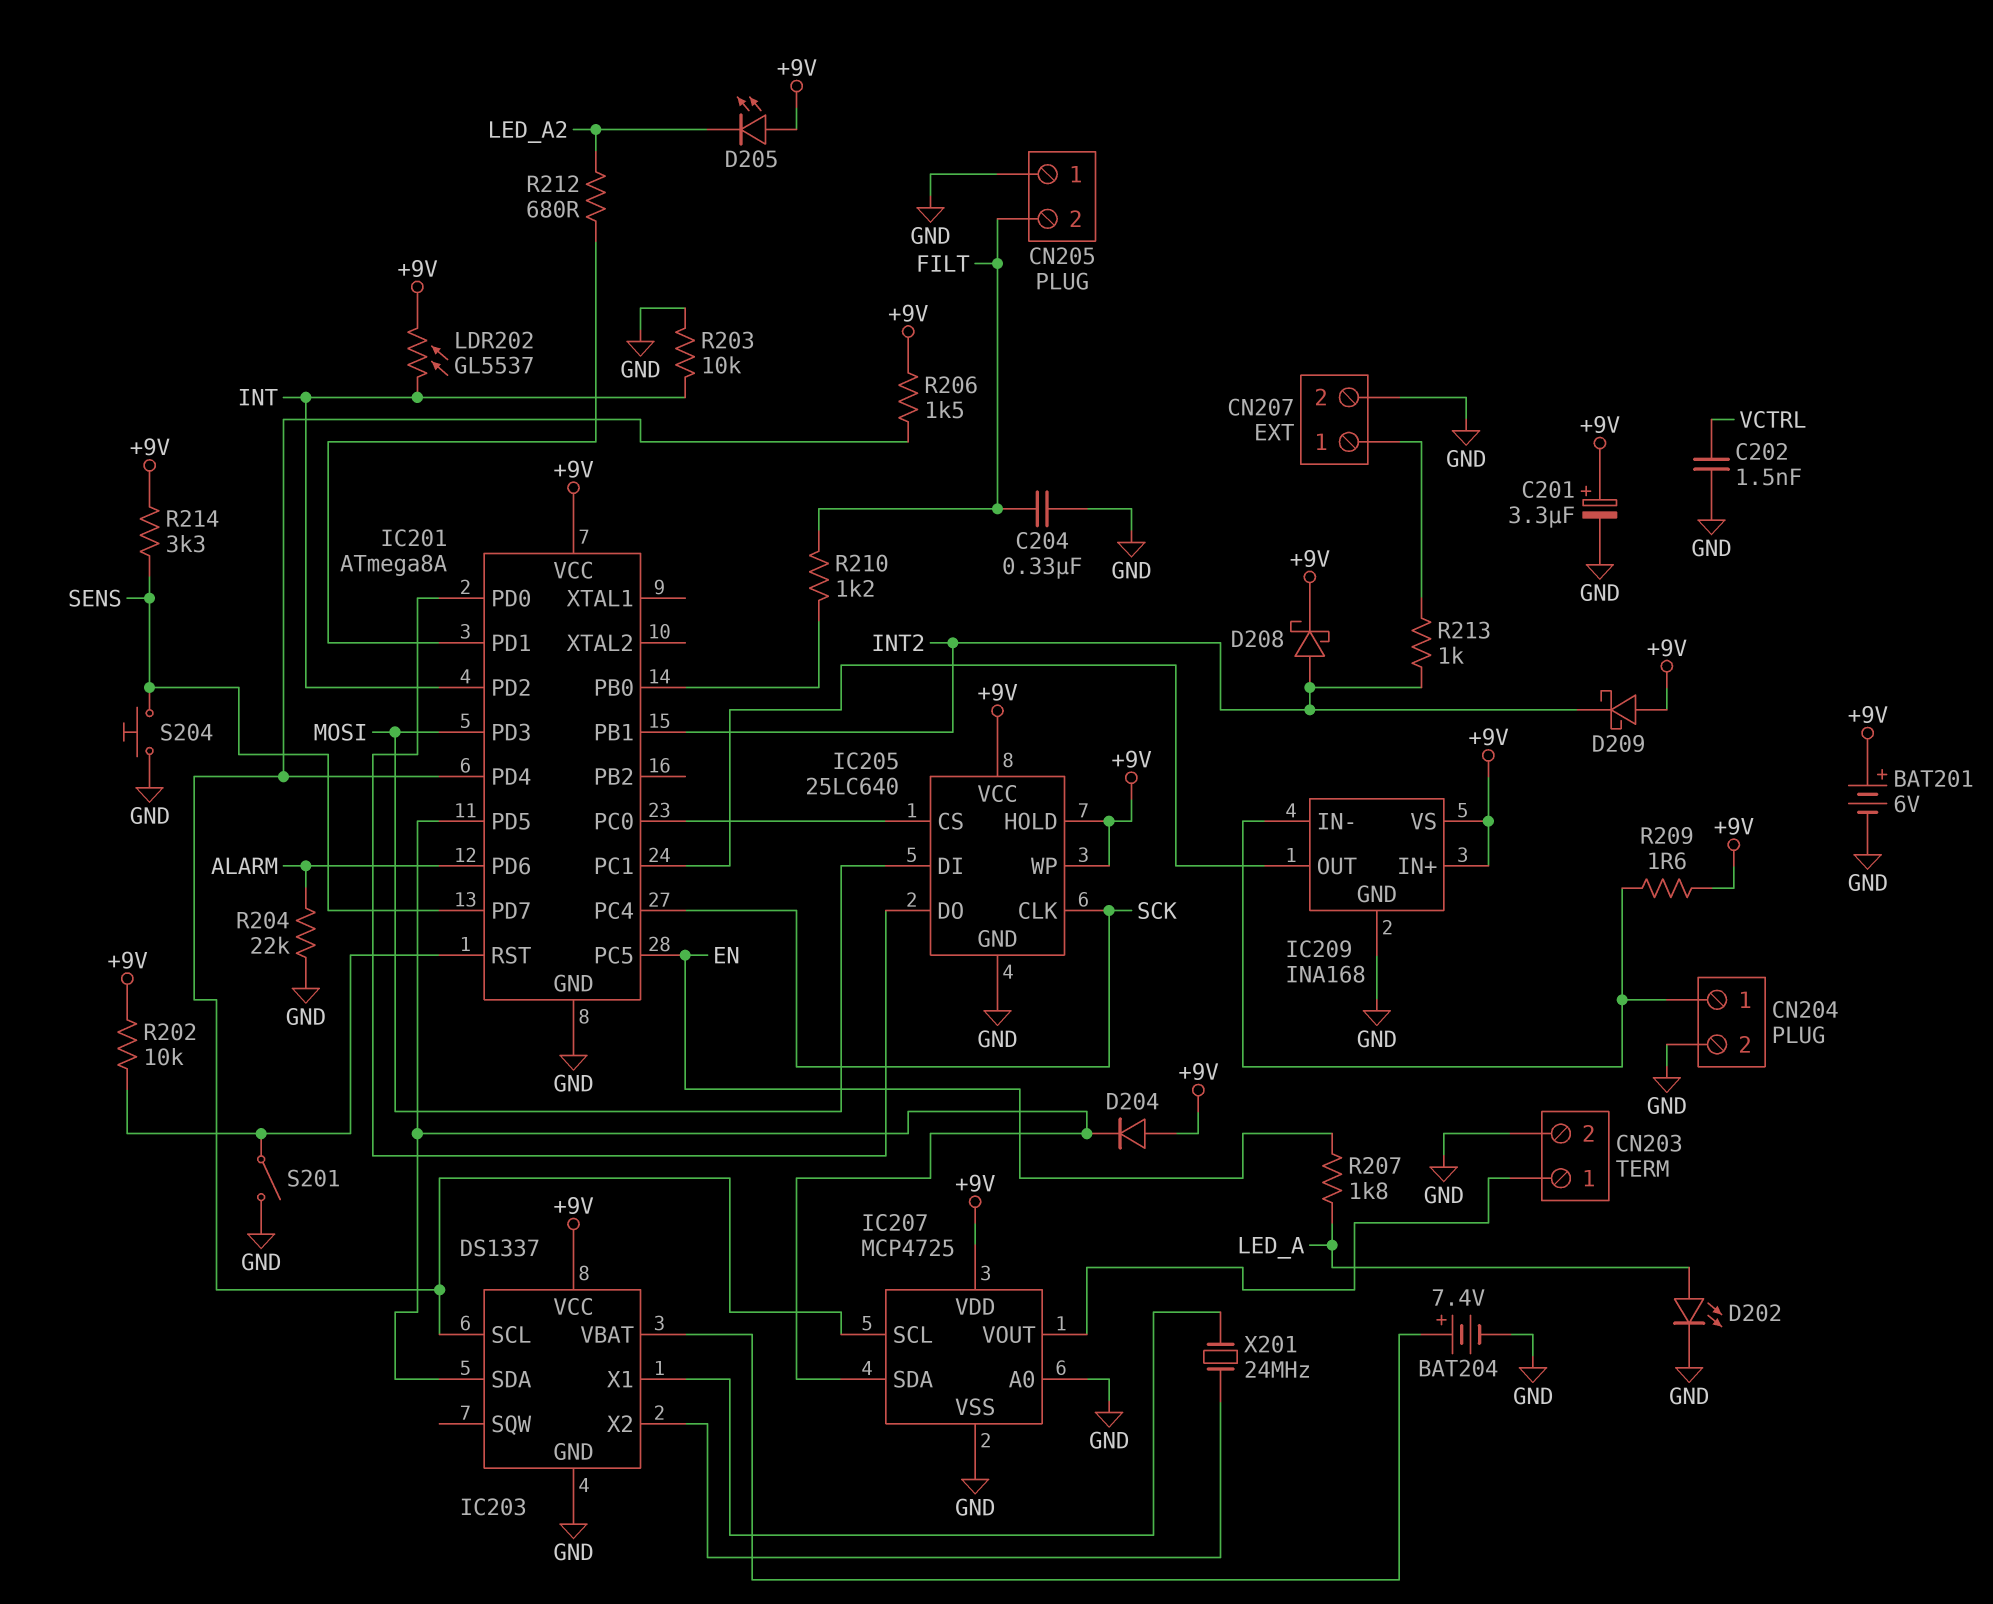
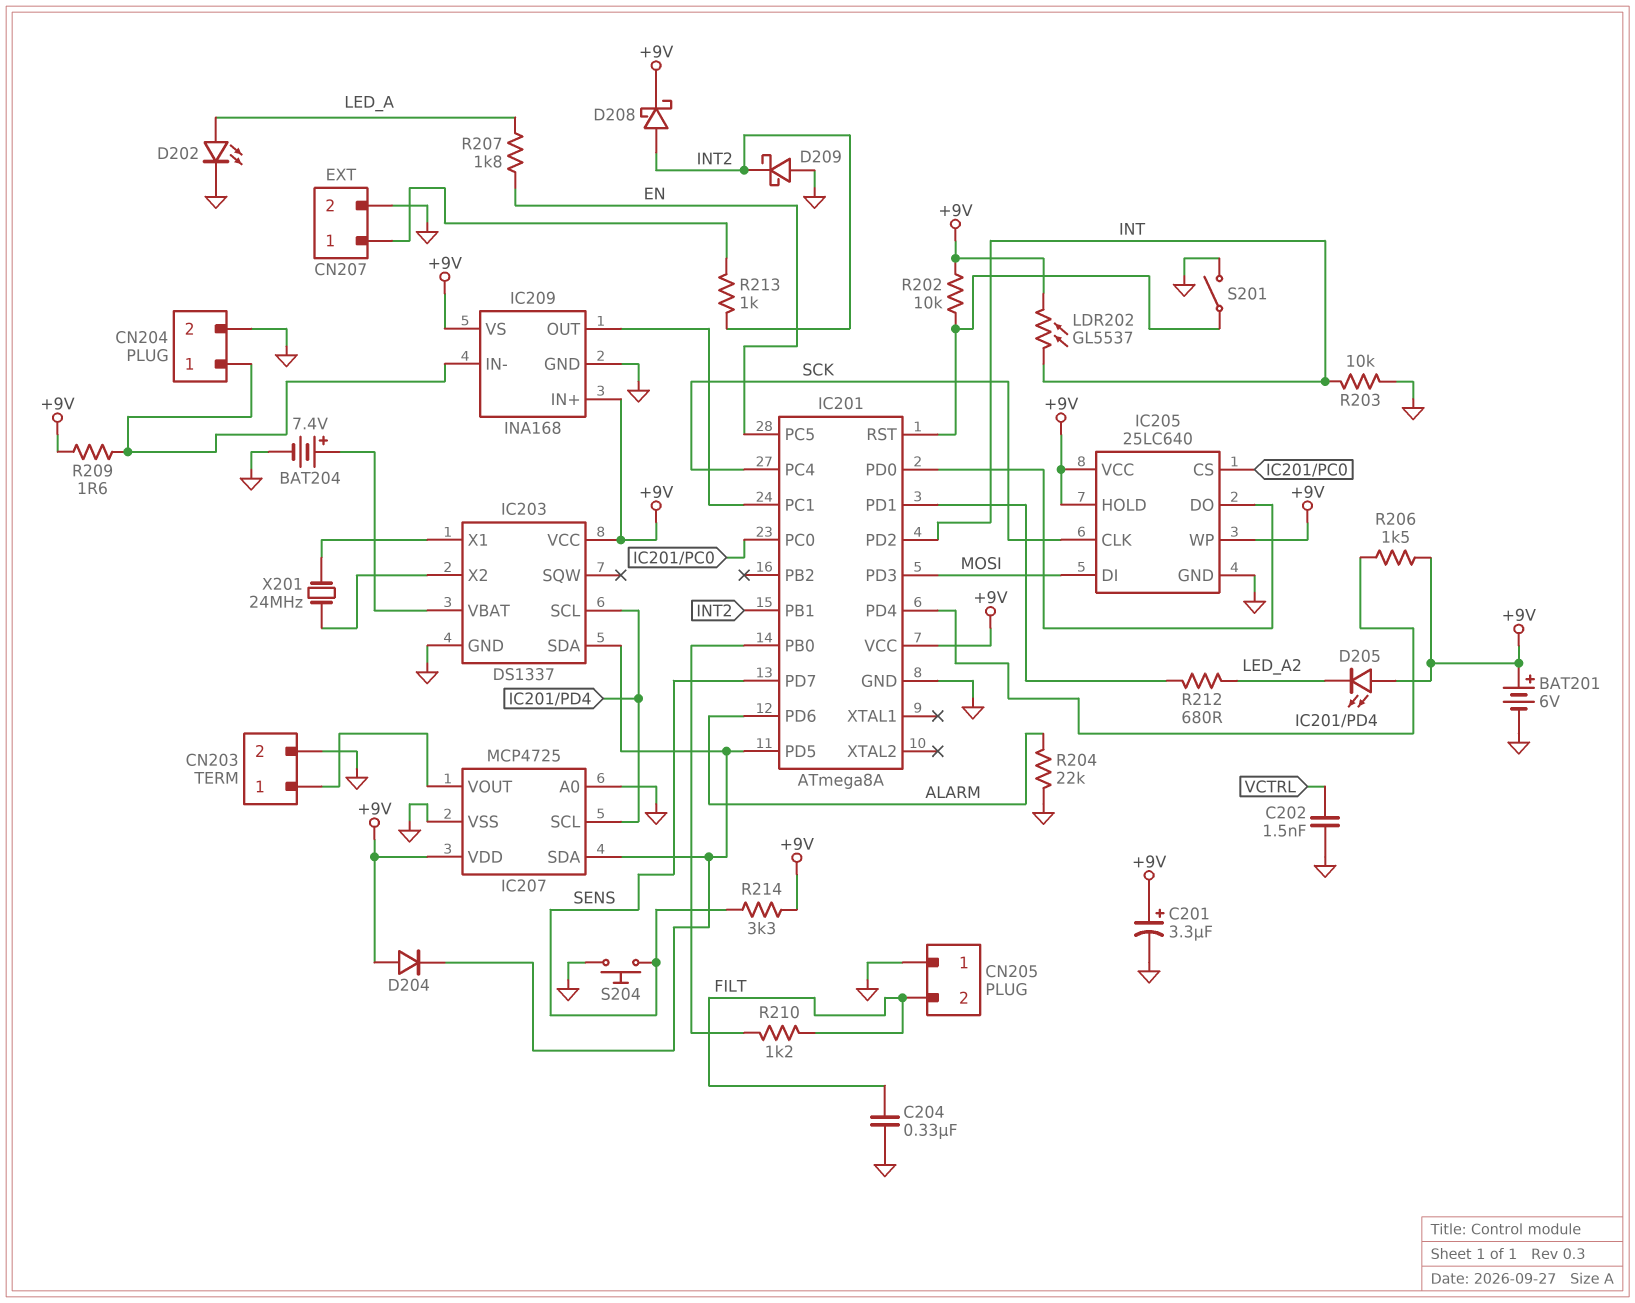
D209: schottky (A +9V, K INT2) -> schottky (A GND, K INT2)

